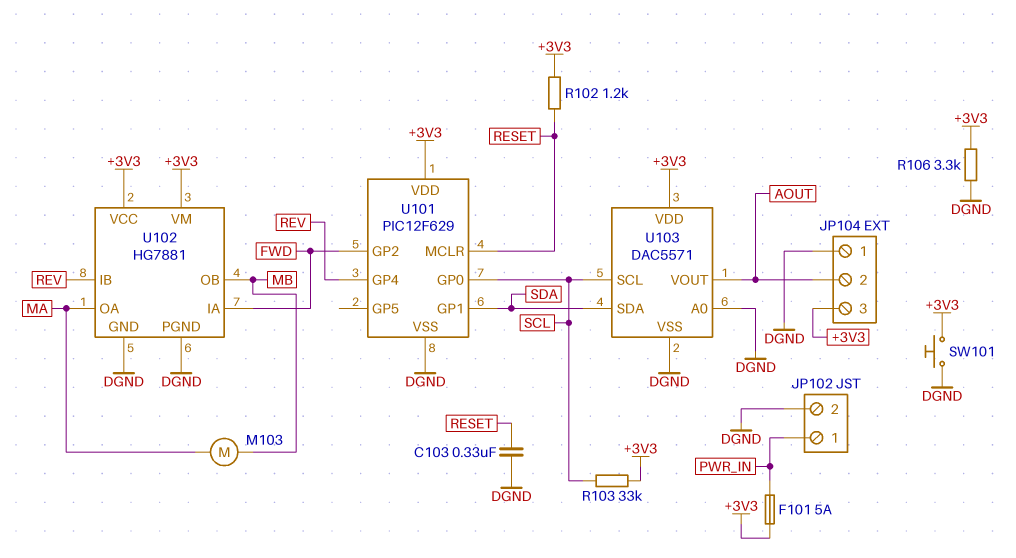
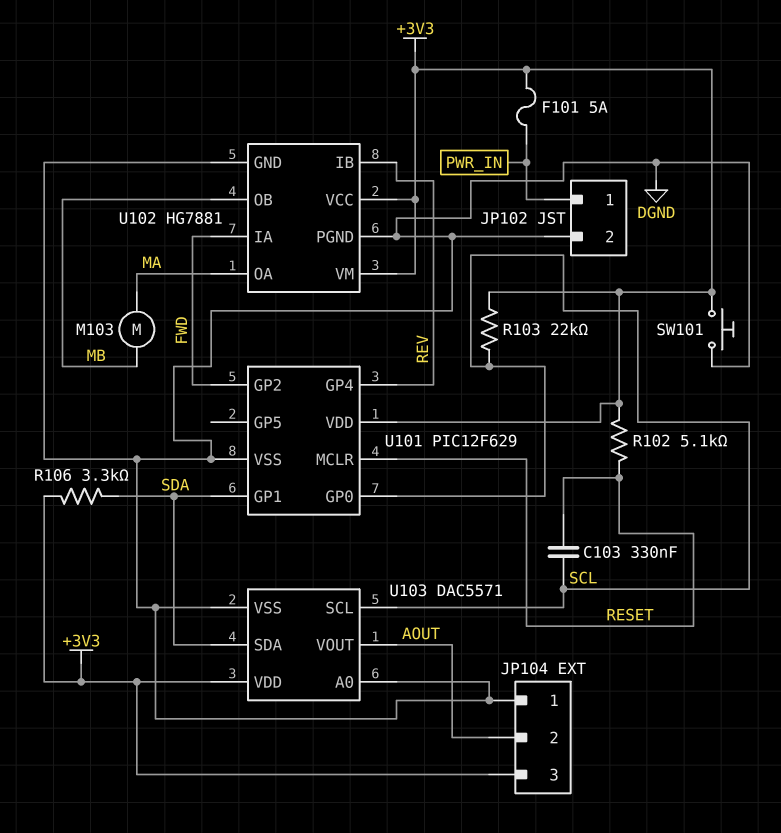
C103: 330nF (DGND, RESET) -> 330nF (RESET, SCL)
R102: 1.2k (+3V3, RESET) -> 5.1k (+3V3, RESET)
R103: 33k (+3V3, SCL) -> 22k (+3V3, SCL)
R106: 3.3k (+3V3, DGND) -> 3.3k (+3V3, SDA)

